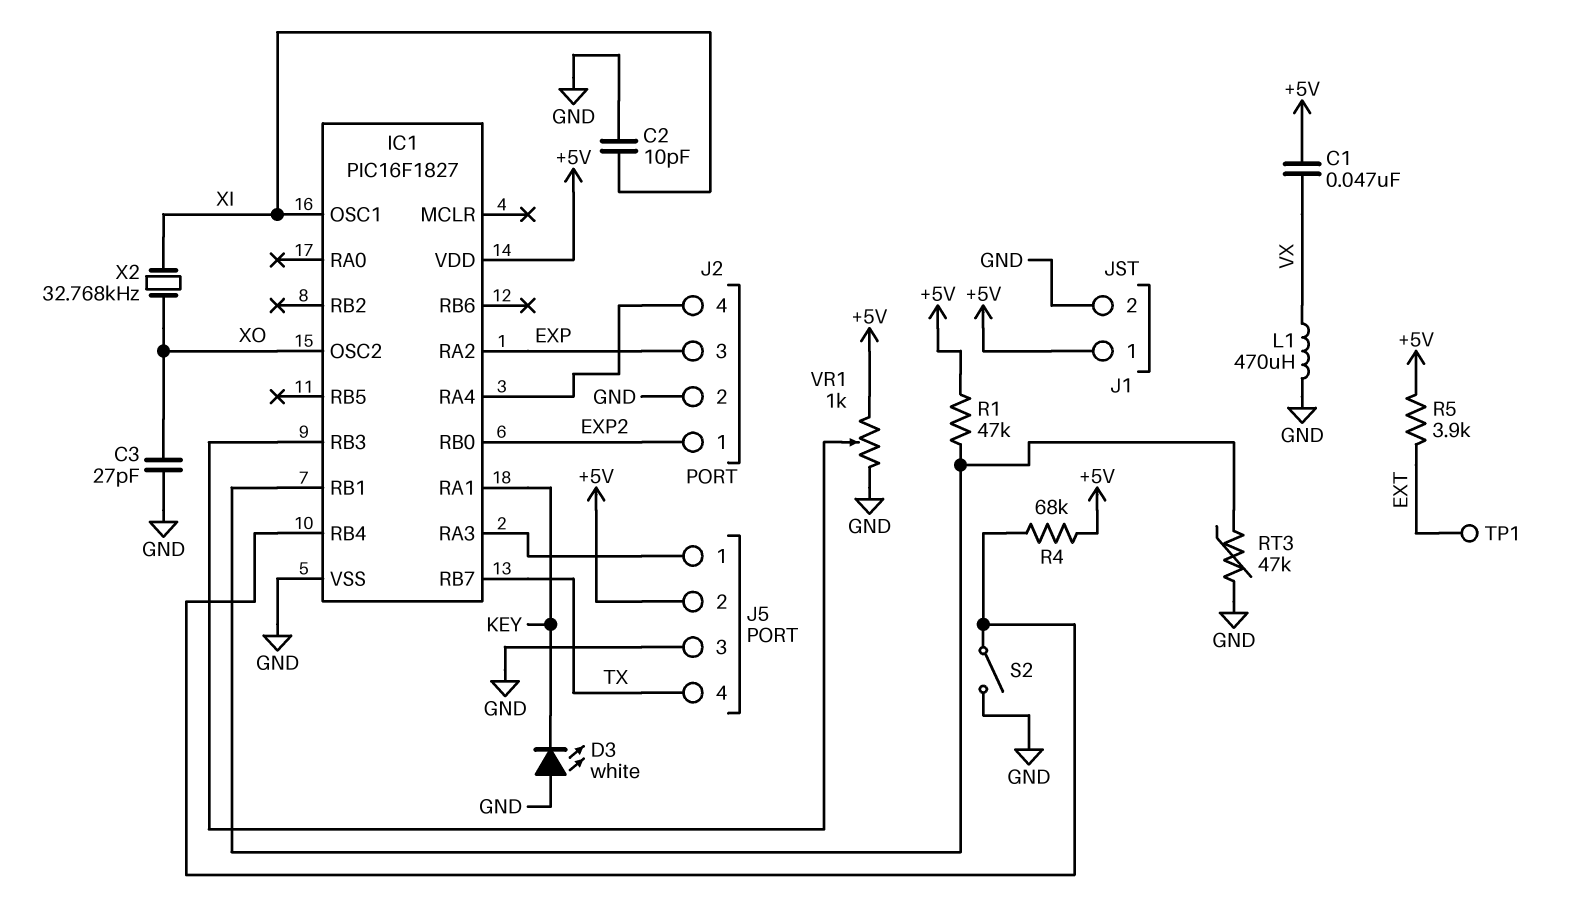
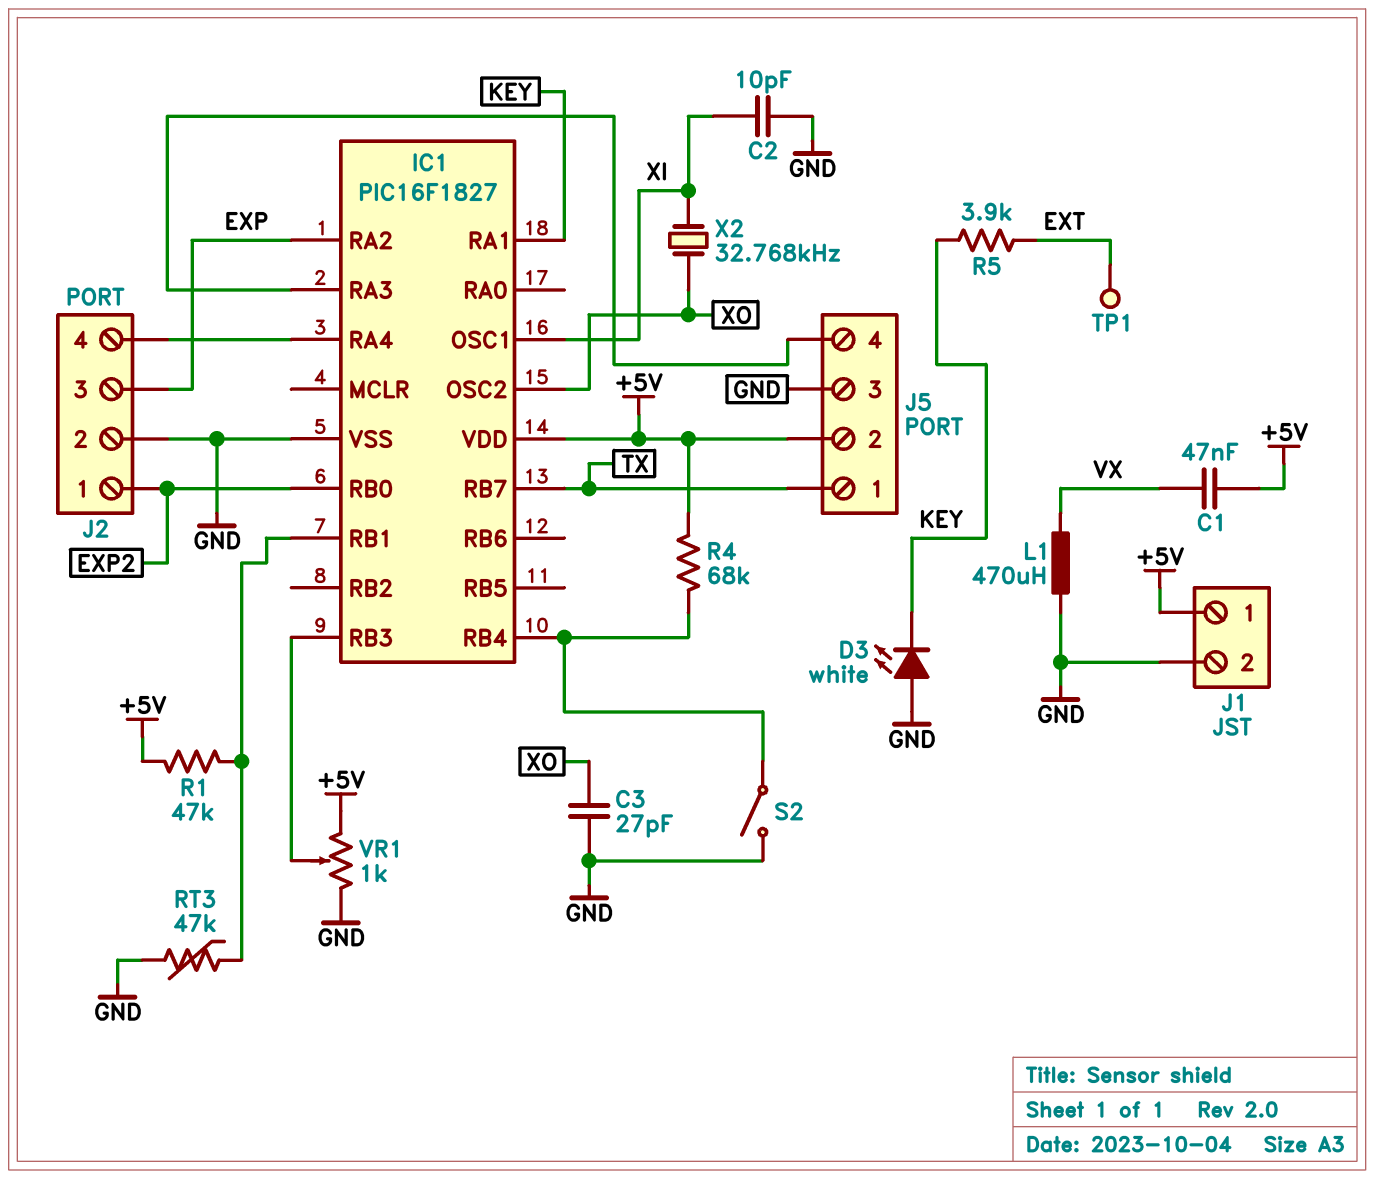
J5 pin 1: IC1/RA3 -> TX
J5 pin 4: TX -> IC1/RA3
R5: 3.9k (+5V, EXT) -> 3.9k (EXT, KEY)

